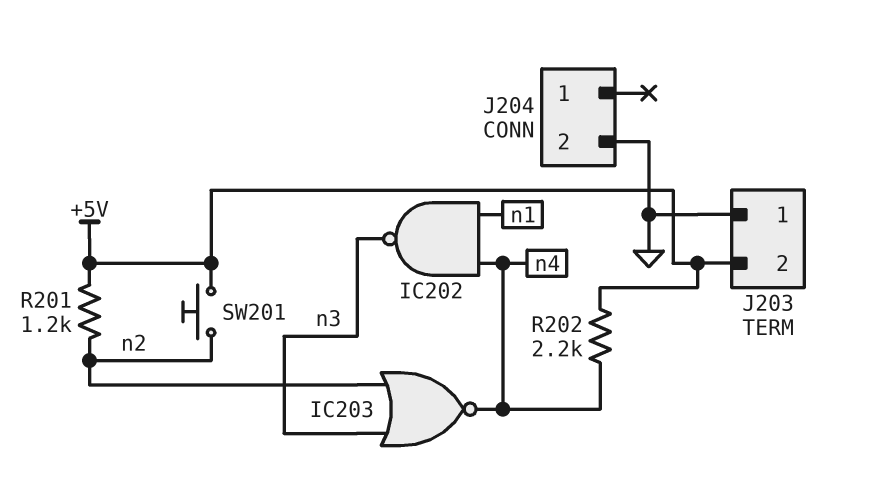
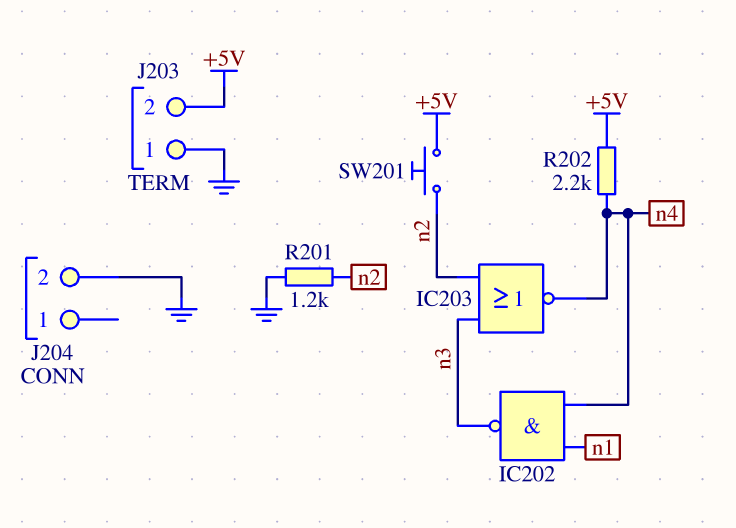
R201: 1.2k (+5V, n2) -> 1.2k (GND, n2)

